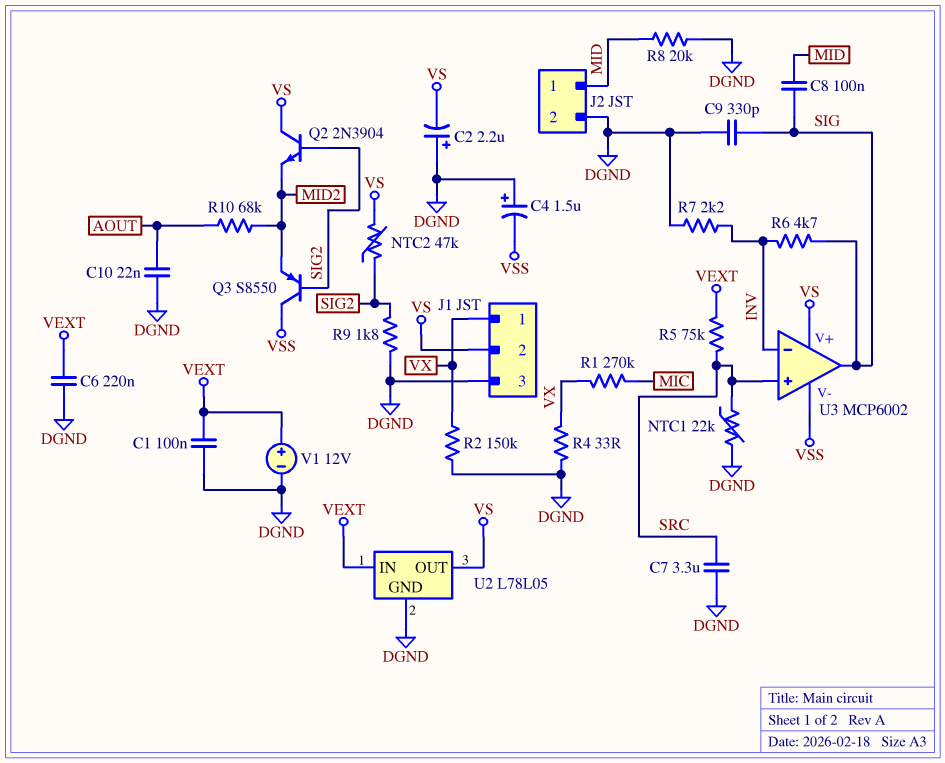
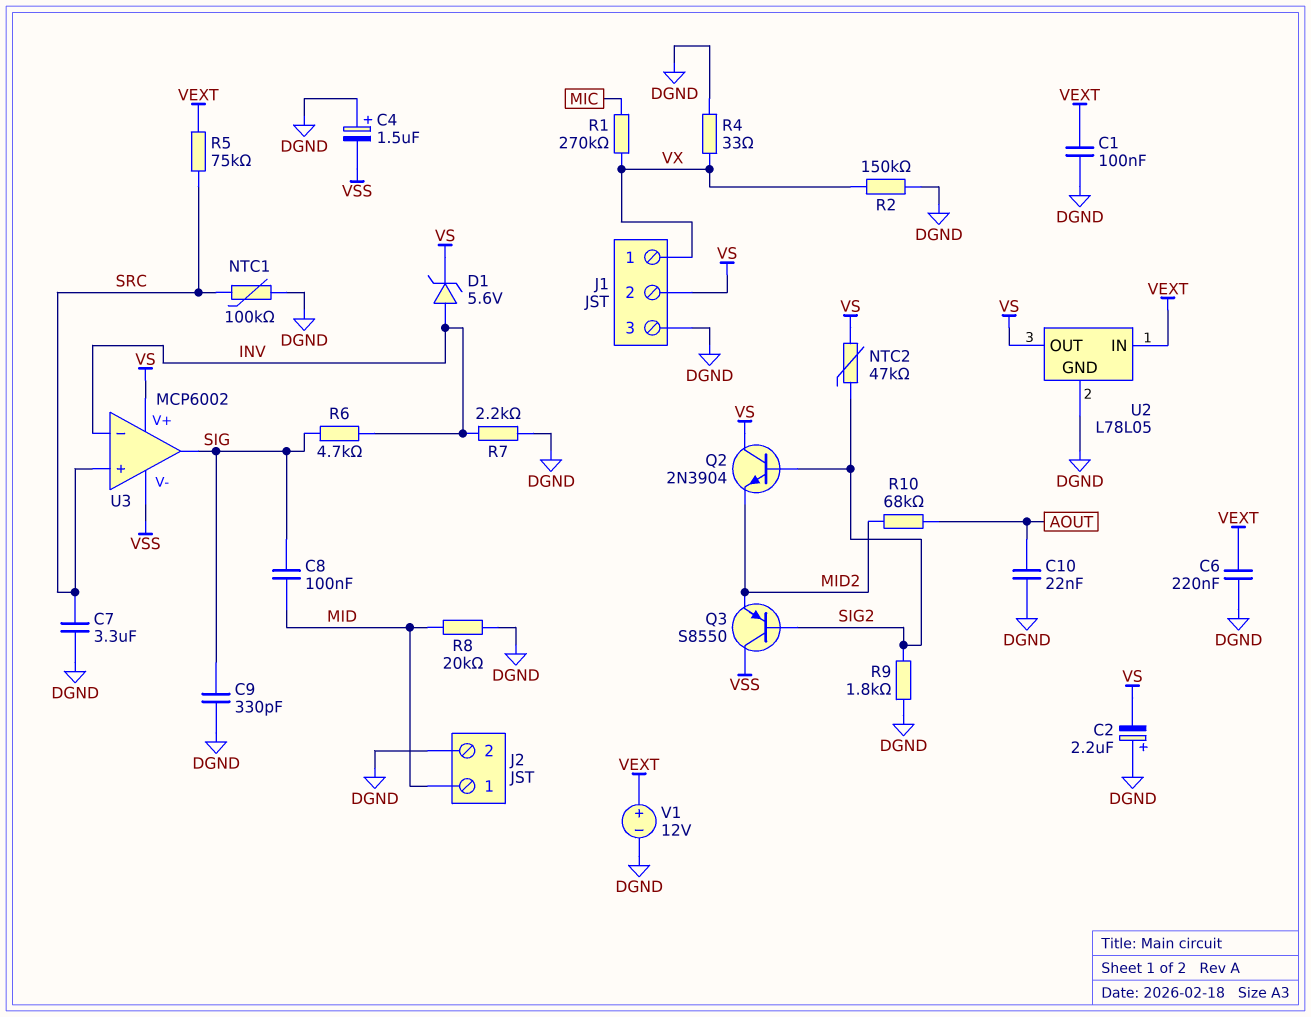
D1: none -> zener 5.6V (A INV, K VS)
NTC1: 22k (DGND, SRC) -> 100k (DGND, SRC)

